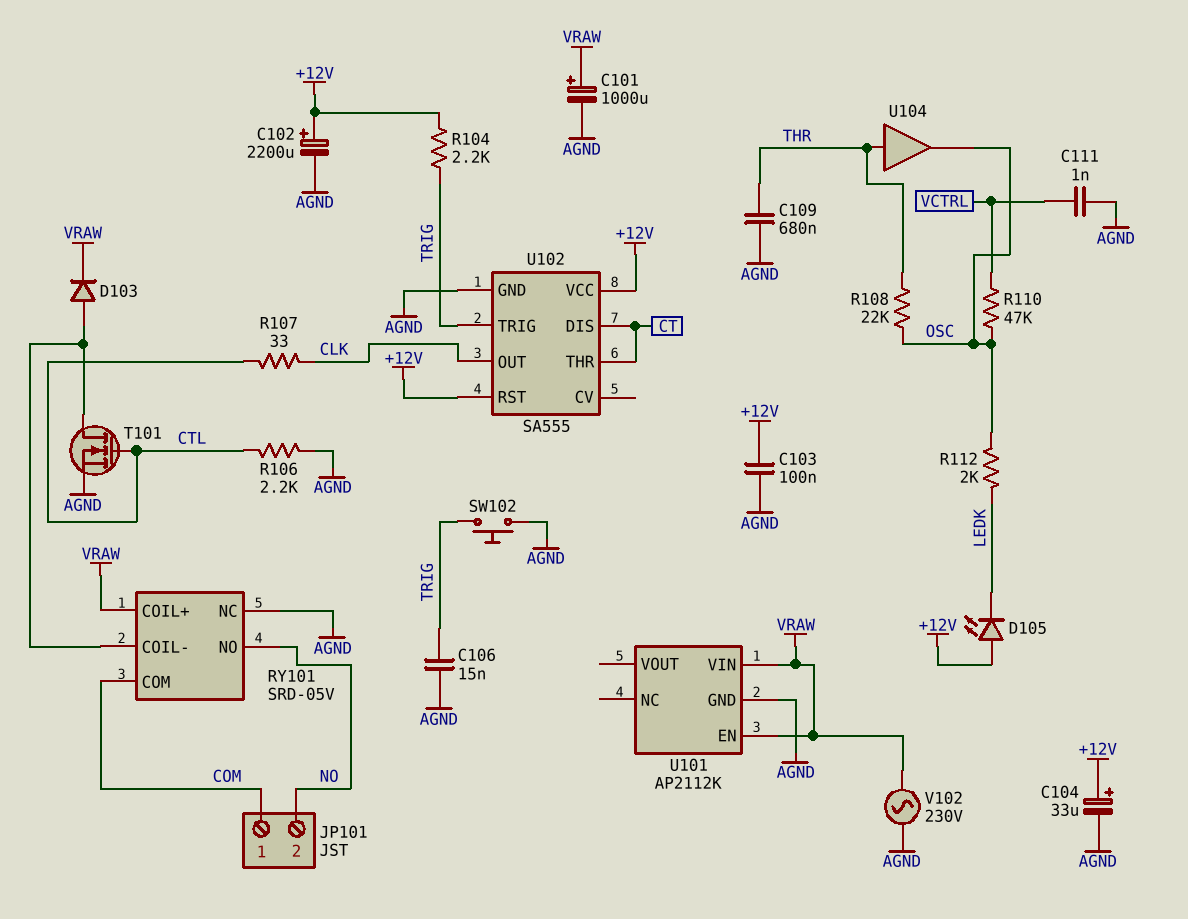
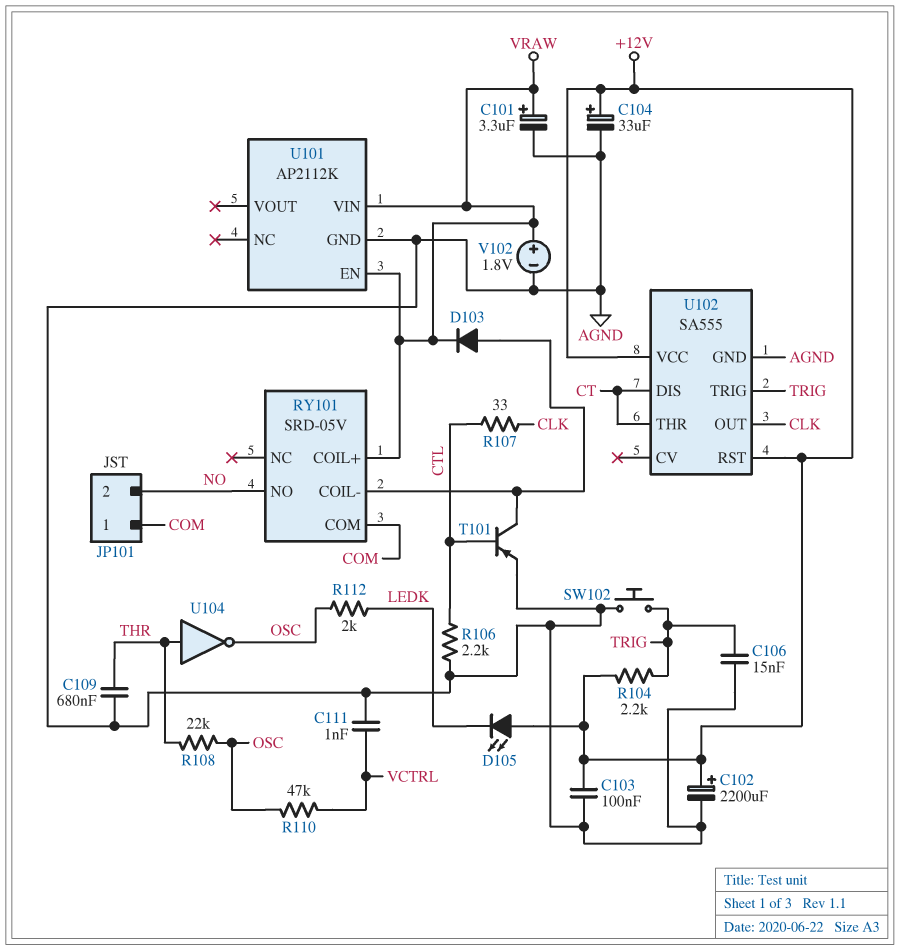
C101: 1000uF (plus VRAW, minus AGND) -> 3.3uF (plus VRAW, minus AGND)
RY101 pin NC: AGND -> none
T101: NMOS (G CTL, D RY101/COIL-, S AGND) -> PNP (B CTL, C RY101/COIL-, E AGND)
U104: buffer (in THR, out OSC) -> NOT (in THR, out OSC)
V102: AC 230V (AGND, VRAW) -> 1.8V (plus VRAW, minus AGND)

